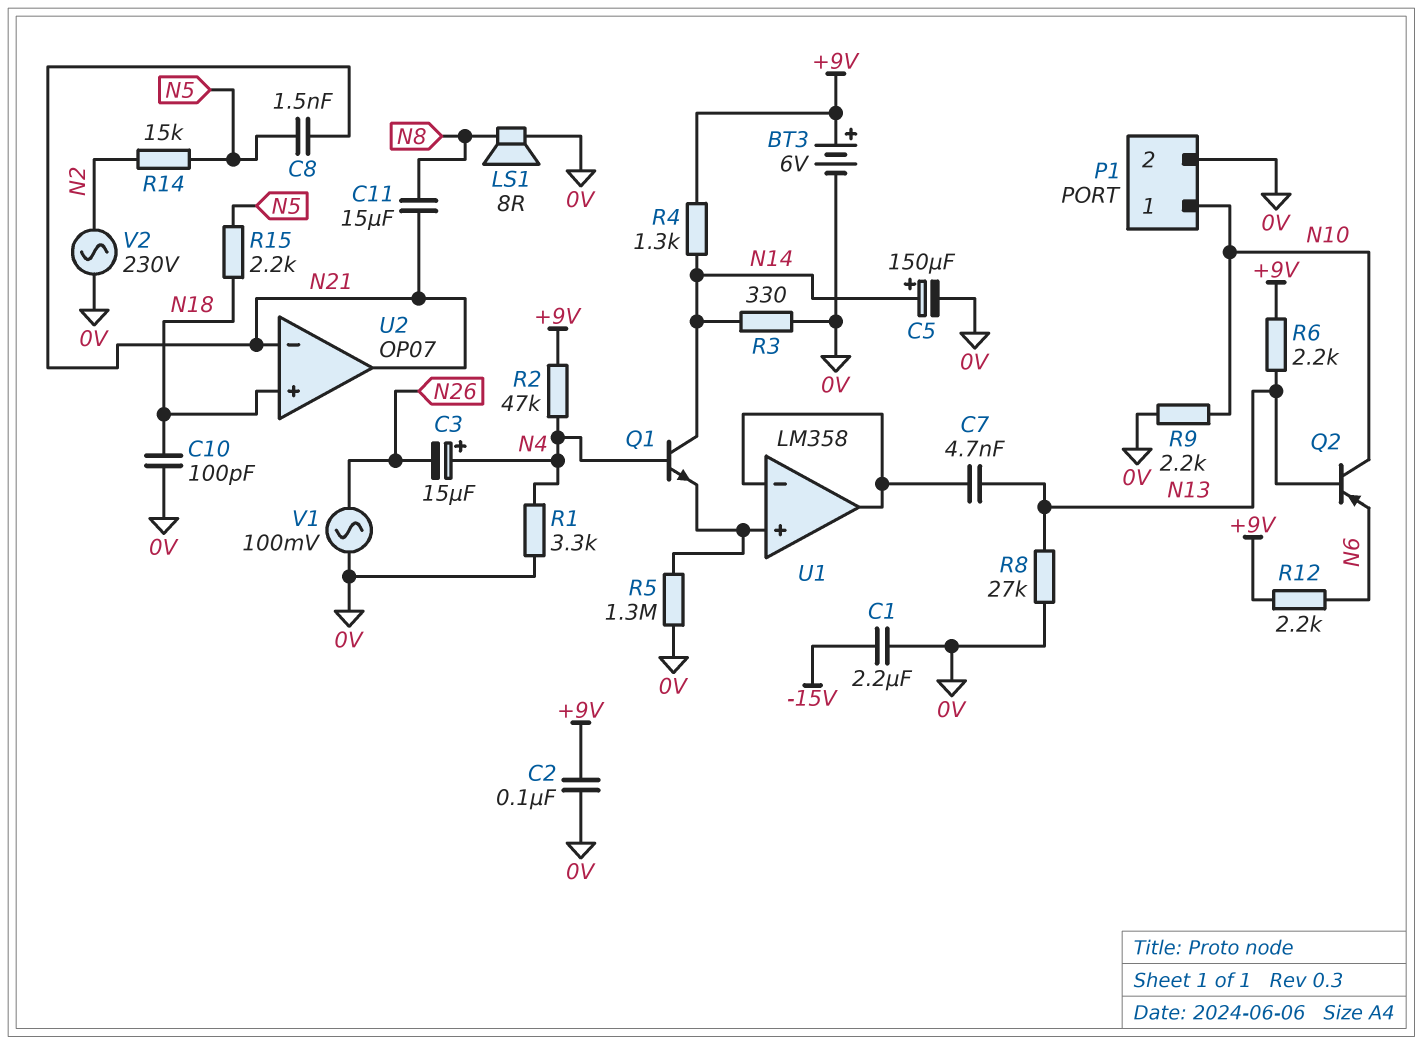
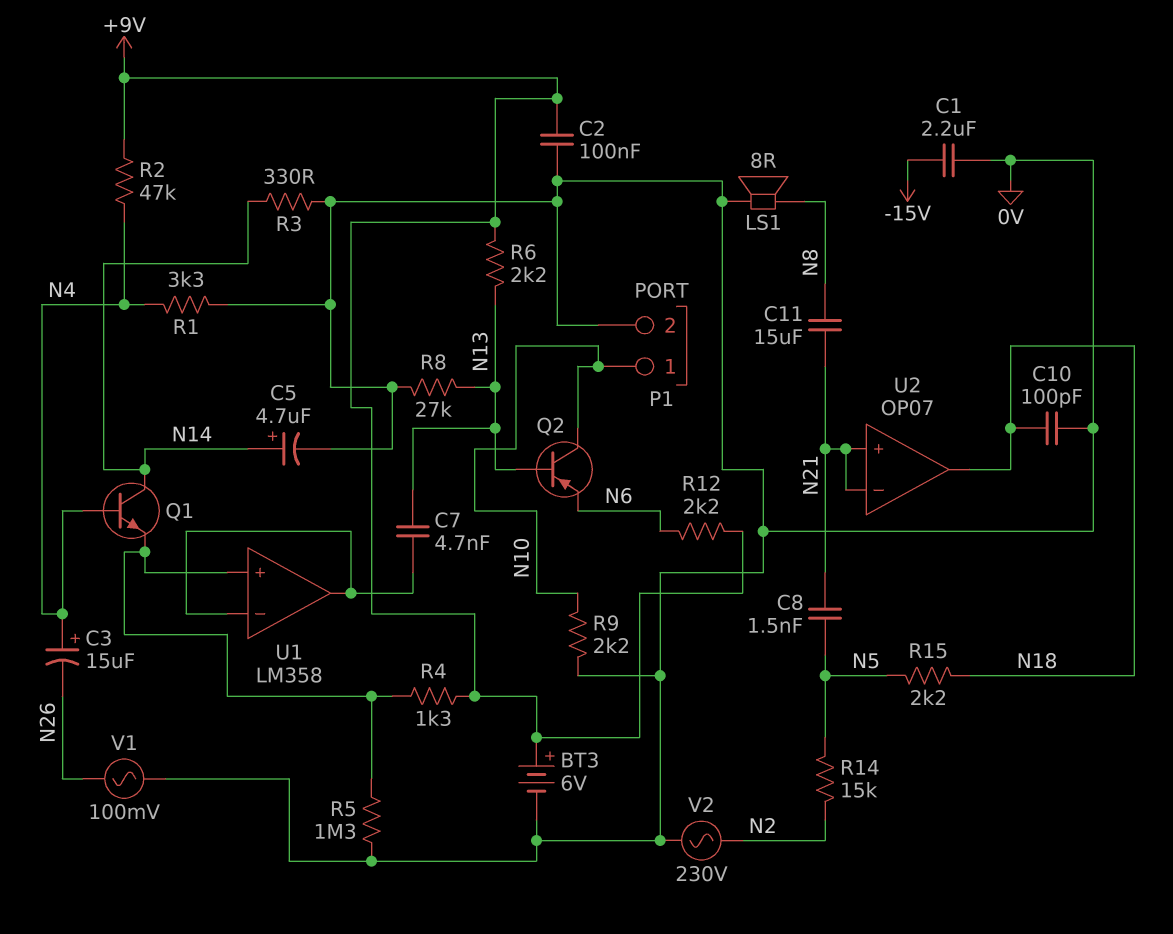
C5: 150uF (plus N14, minus 0V) -> 4.7uF (plus N14, minus 0V)
R4: 1.3k (+9V, N14) -> 1.3k (+9V, U1/in+)
U2 pin in+: N18 -> N21
U2 pin out: N21 -> N18

